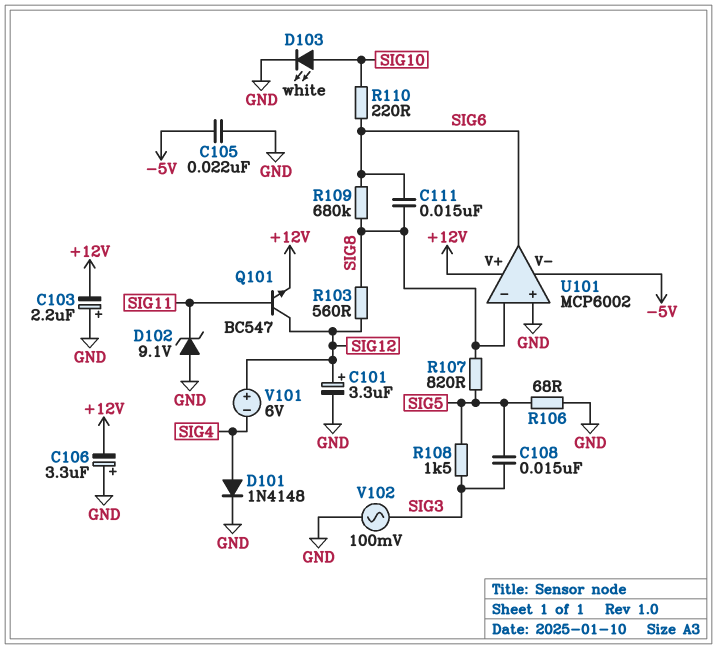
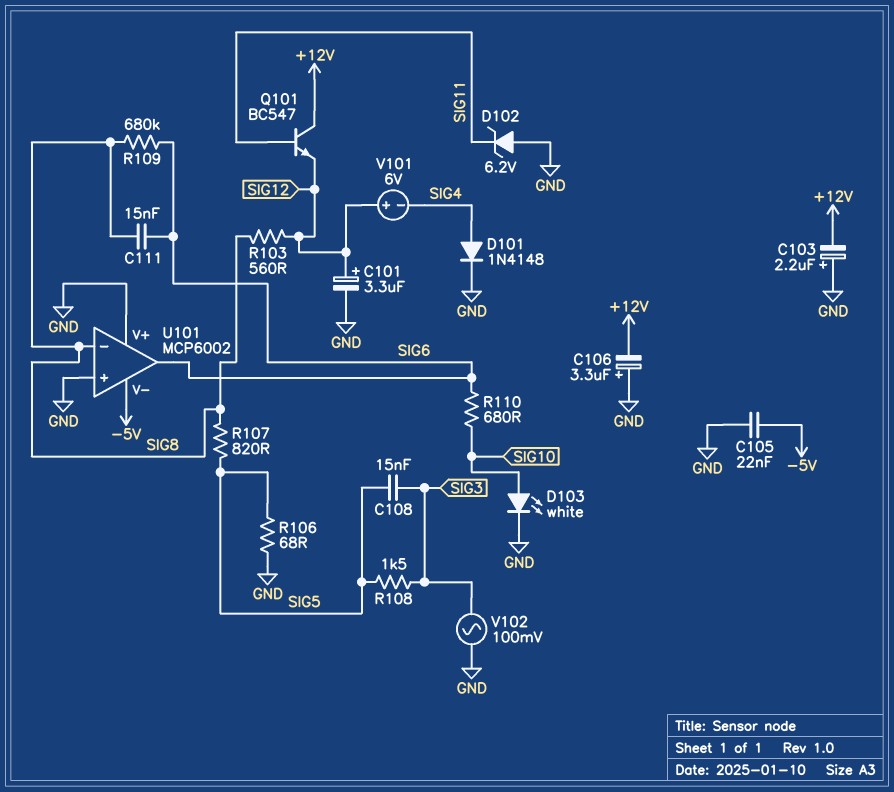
D102: zener 9.1V (A GND, K SIG11) -> zener 6.2V (A GND, K SIG11)
Q101: NPN BC547 (B SIG11, C SIG12, E +12V) -> NPN BC547 (B SIG11, C +12V, E SIG12)
R110: 220 (SIG6, SIG10) -> 680 (SIG6, SIG10)
U101 pin V+: +12V -> GND

